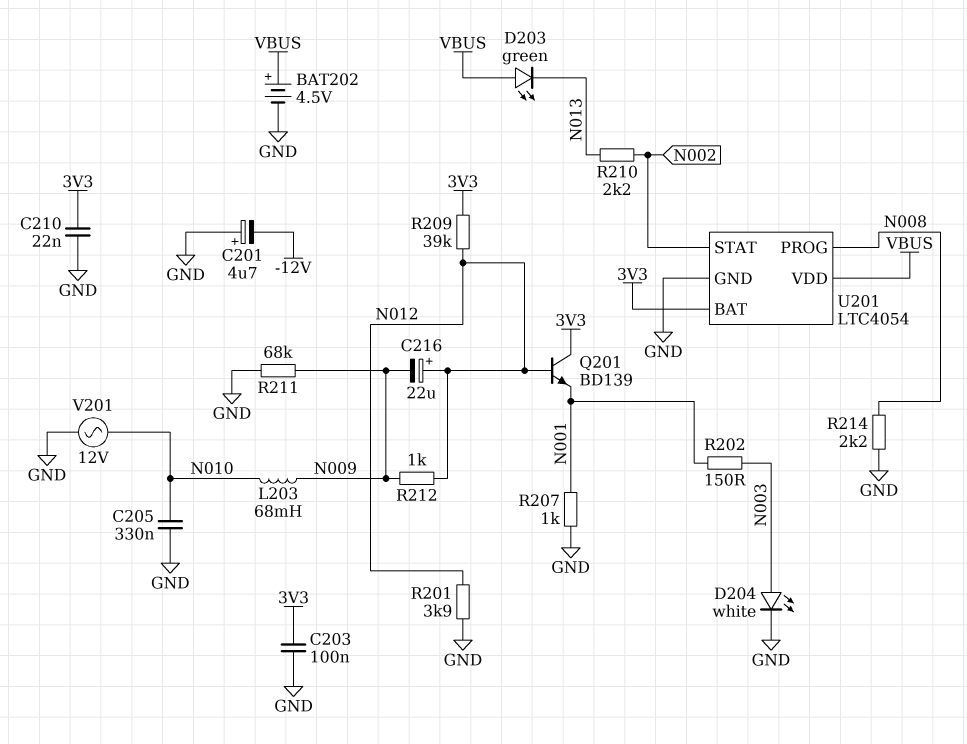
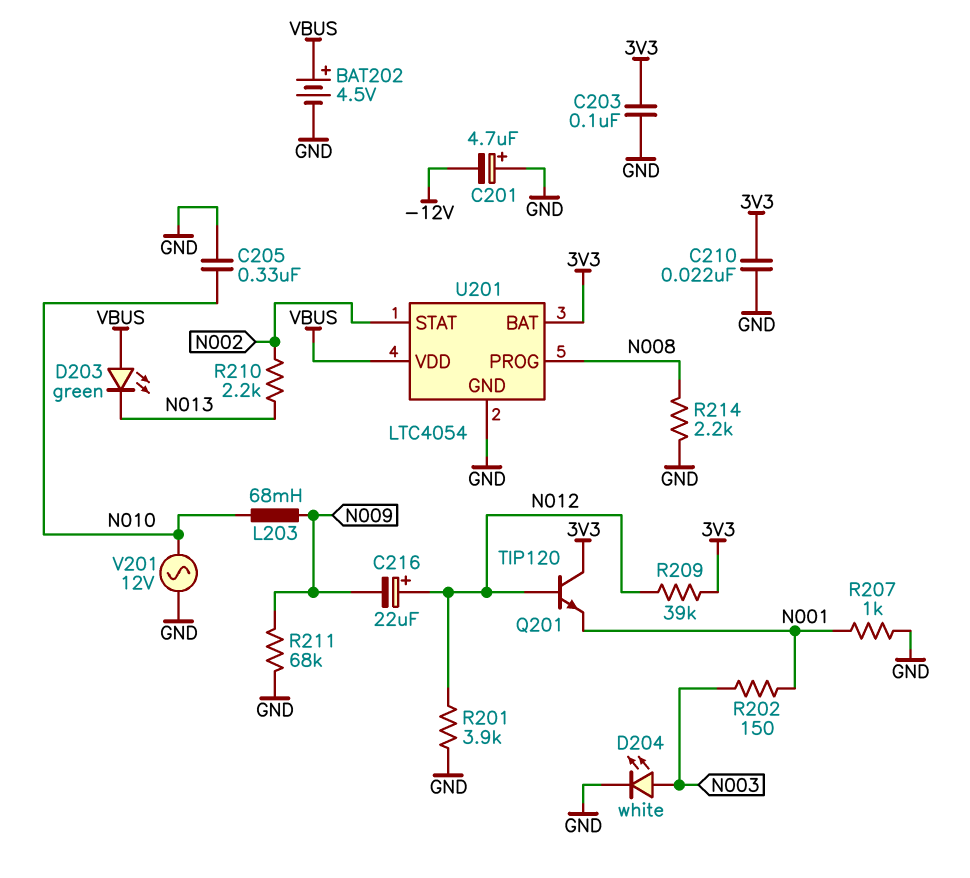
Q201: NPN BD139 (B N012, C 3V3, E N001) -> NPN TIP120 (B N012, C 3V3, E N001)
R212: 1k (N009, N012) -> none

